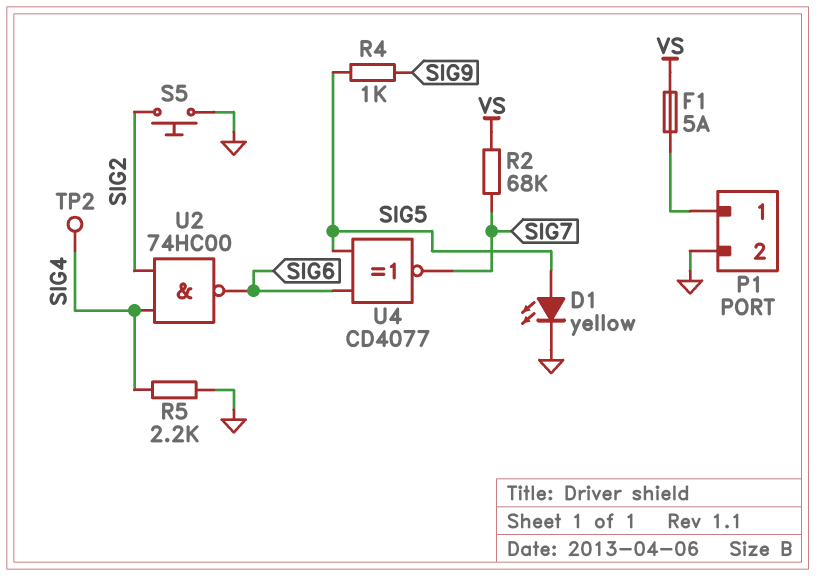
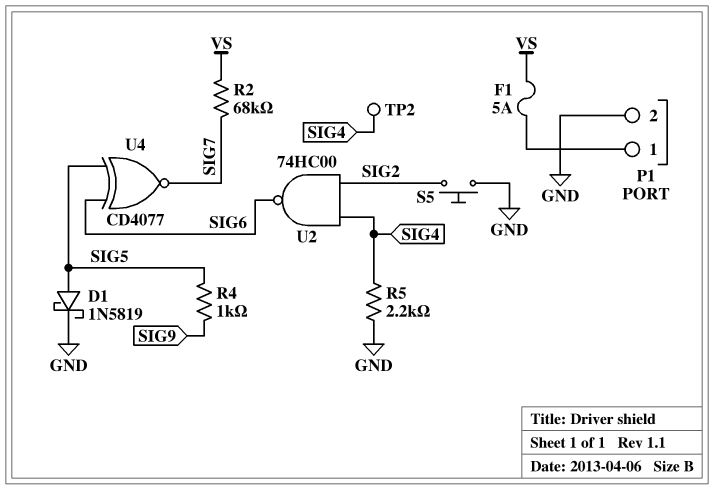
D1: LED yellow (A SIG5, K GND) -> schottky 1N5819 (A SIG5, K GND)

